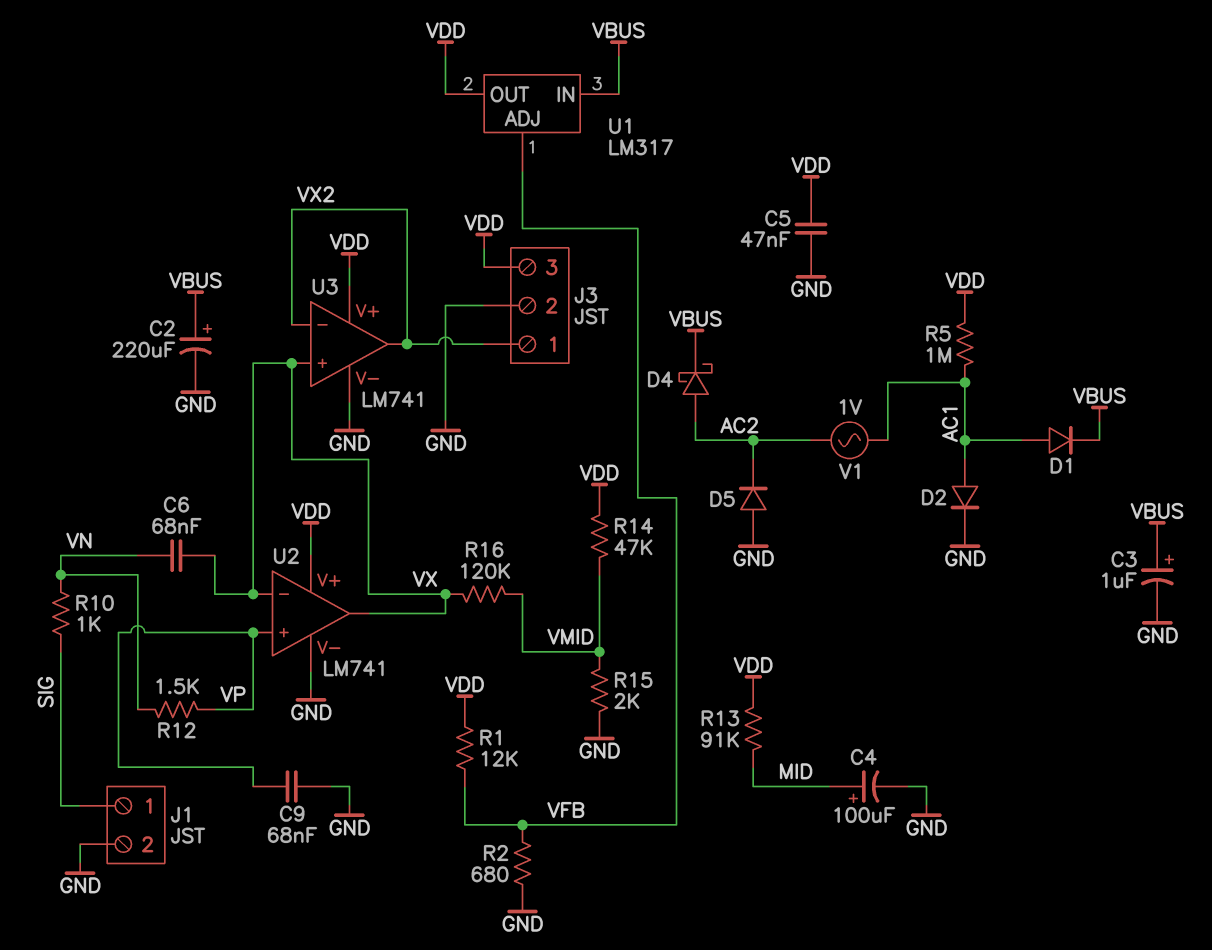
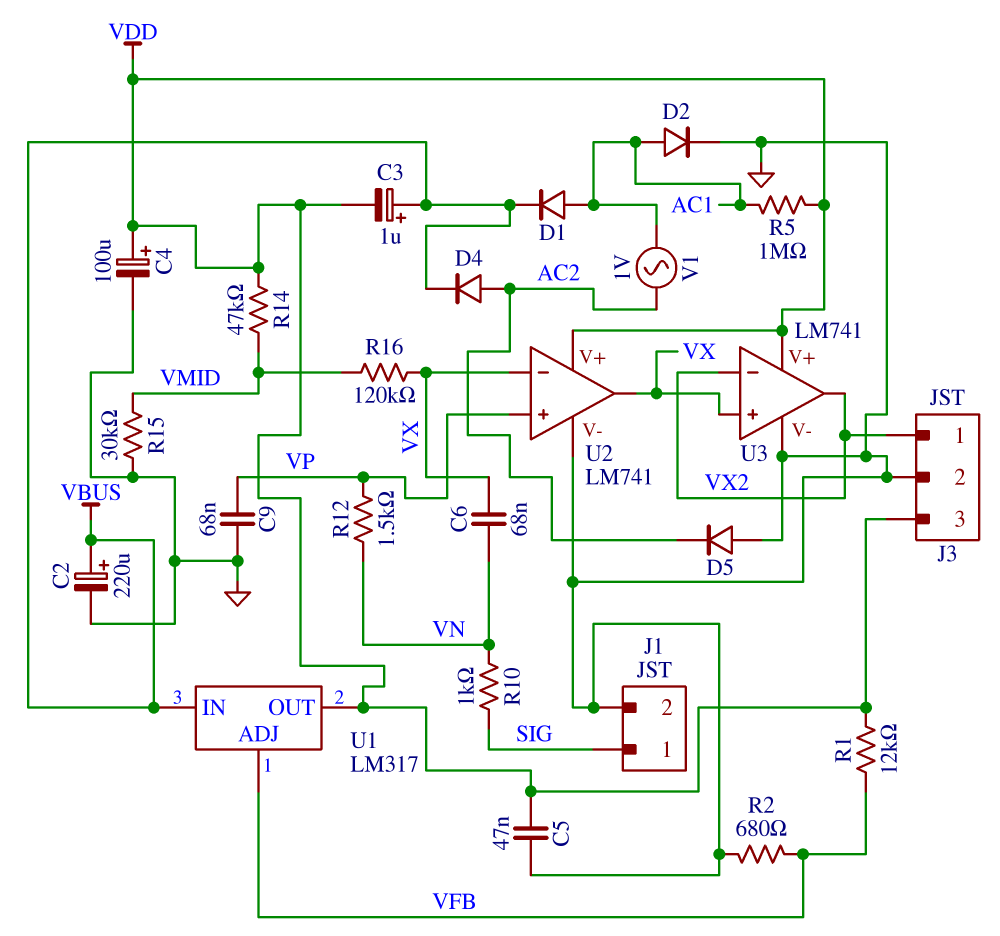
C3: 1uF (plus VBUS, minus GND) -> 1uF (plus VBUS, minus VDD)
C4: 100uF (plus MID, minus GND) -> 100uF (plus VDD, minus GND)
D4: schottky (A AC2, K VBUS) -> diode (A AC2, K VBUS)
R13: 91k (MID, VDD) -> none
R15: 2k (GND, VMID) -> 30k (GND, VMID)

